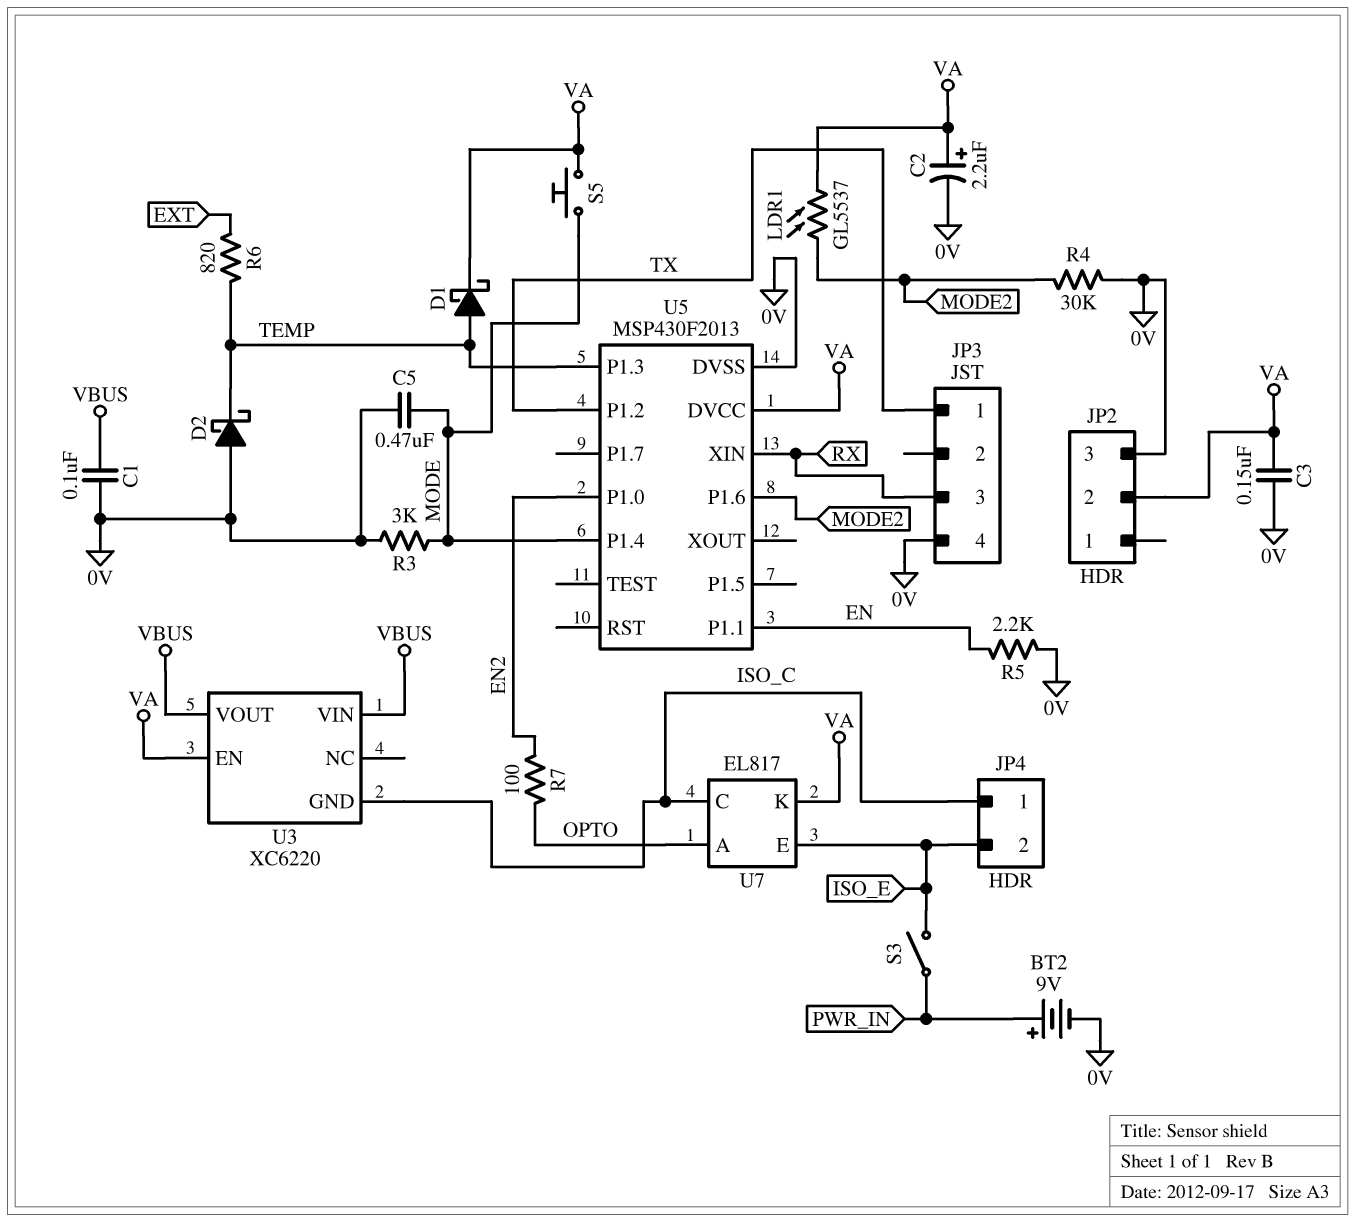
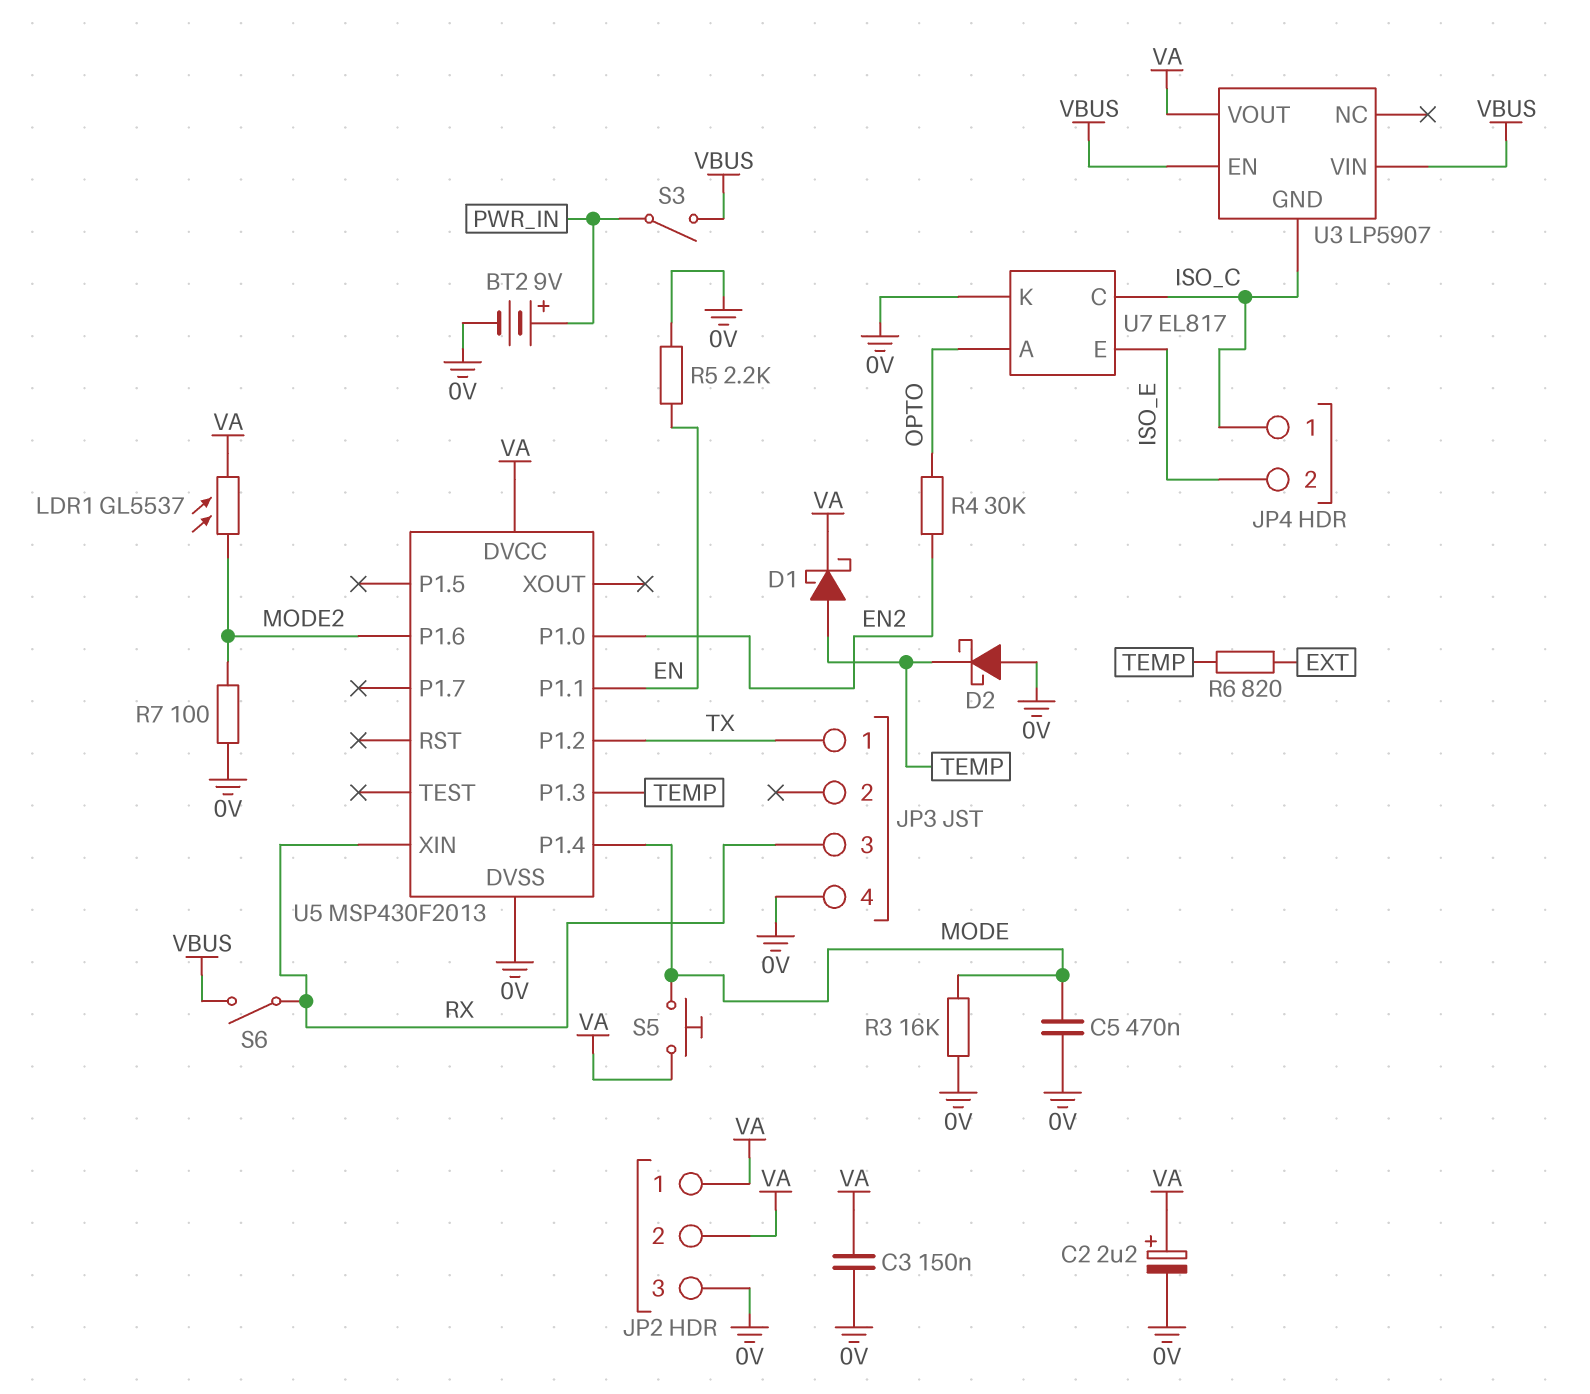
C1: 100nF (0V, VBUS) -> none
JP2 pin 1: none -> VA
R3: 3k (0V, MODE) -> 16k (0V, MODE)
R4: 30k (0V, MODE2) -> 30k (EN2, OPTO)
R7: 100 (EN2, OPTO) -> 100 (0V, MODE2)
S3: switch (ISO_E, PWR_IN) -> switch (PWR_IN, VBUS)
S6: none -> switch (RX, VBUS)
U3: XC6220 -> LP5907
U3 pin EN: VA -> VBUS
U3 pin VOUT: VBUS -> VA
U7 pin K: VA -> 0V

